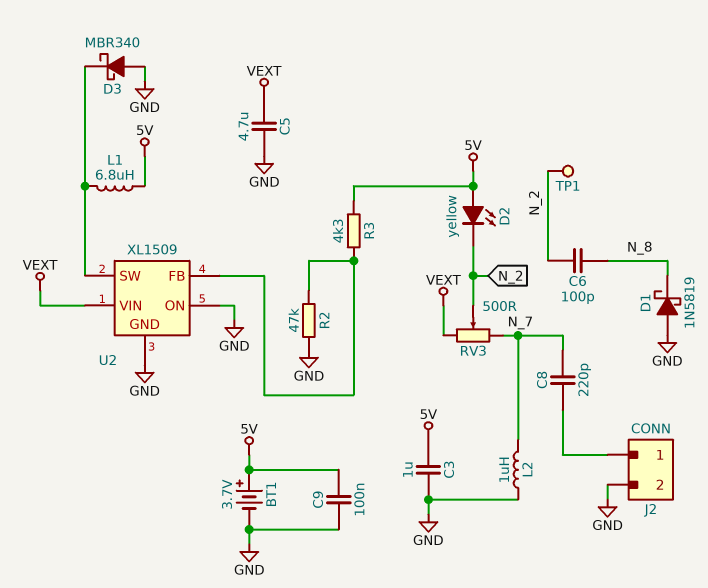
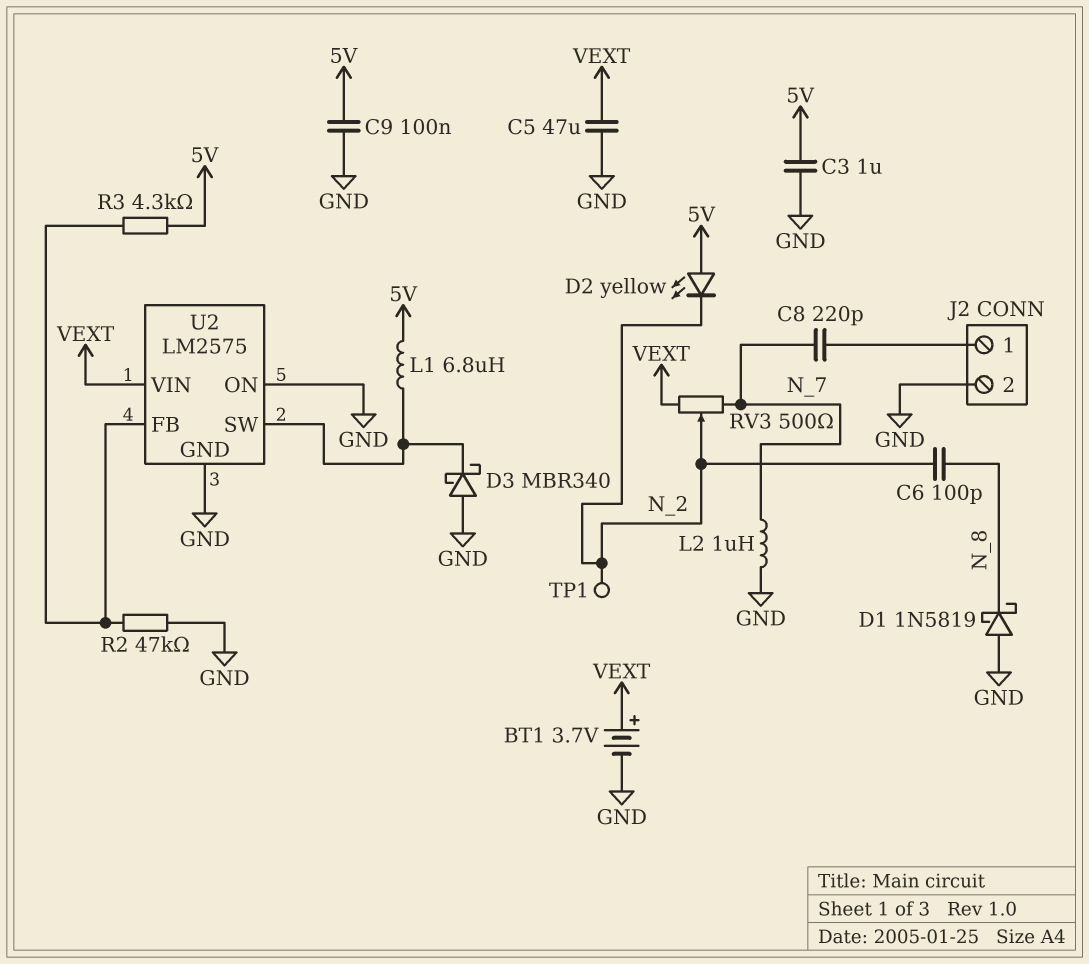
BT1: 3.7V (plus 5V, minus GND) -> 3.7V (plus VEXT, minus GND)
C5: 4.7uF (GND, VEXT) -> 47uF (GND, VEXT)
U2: XL1509 -> LM2575

